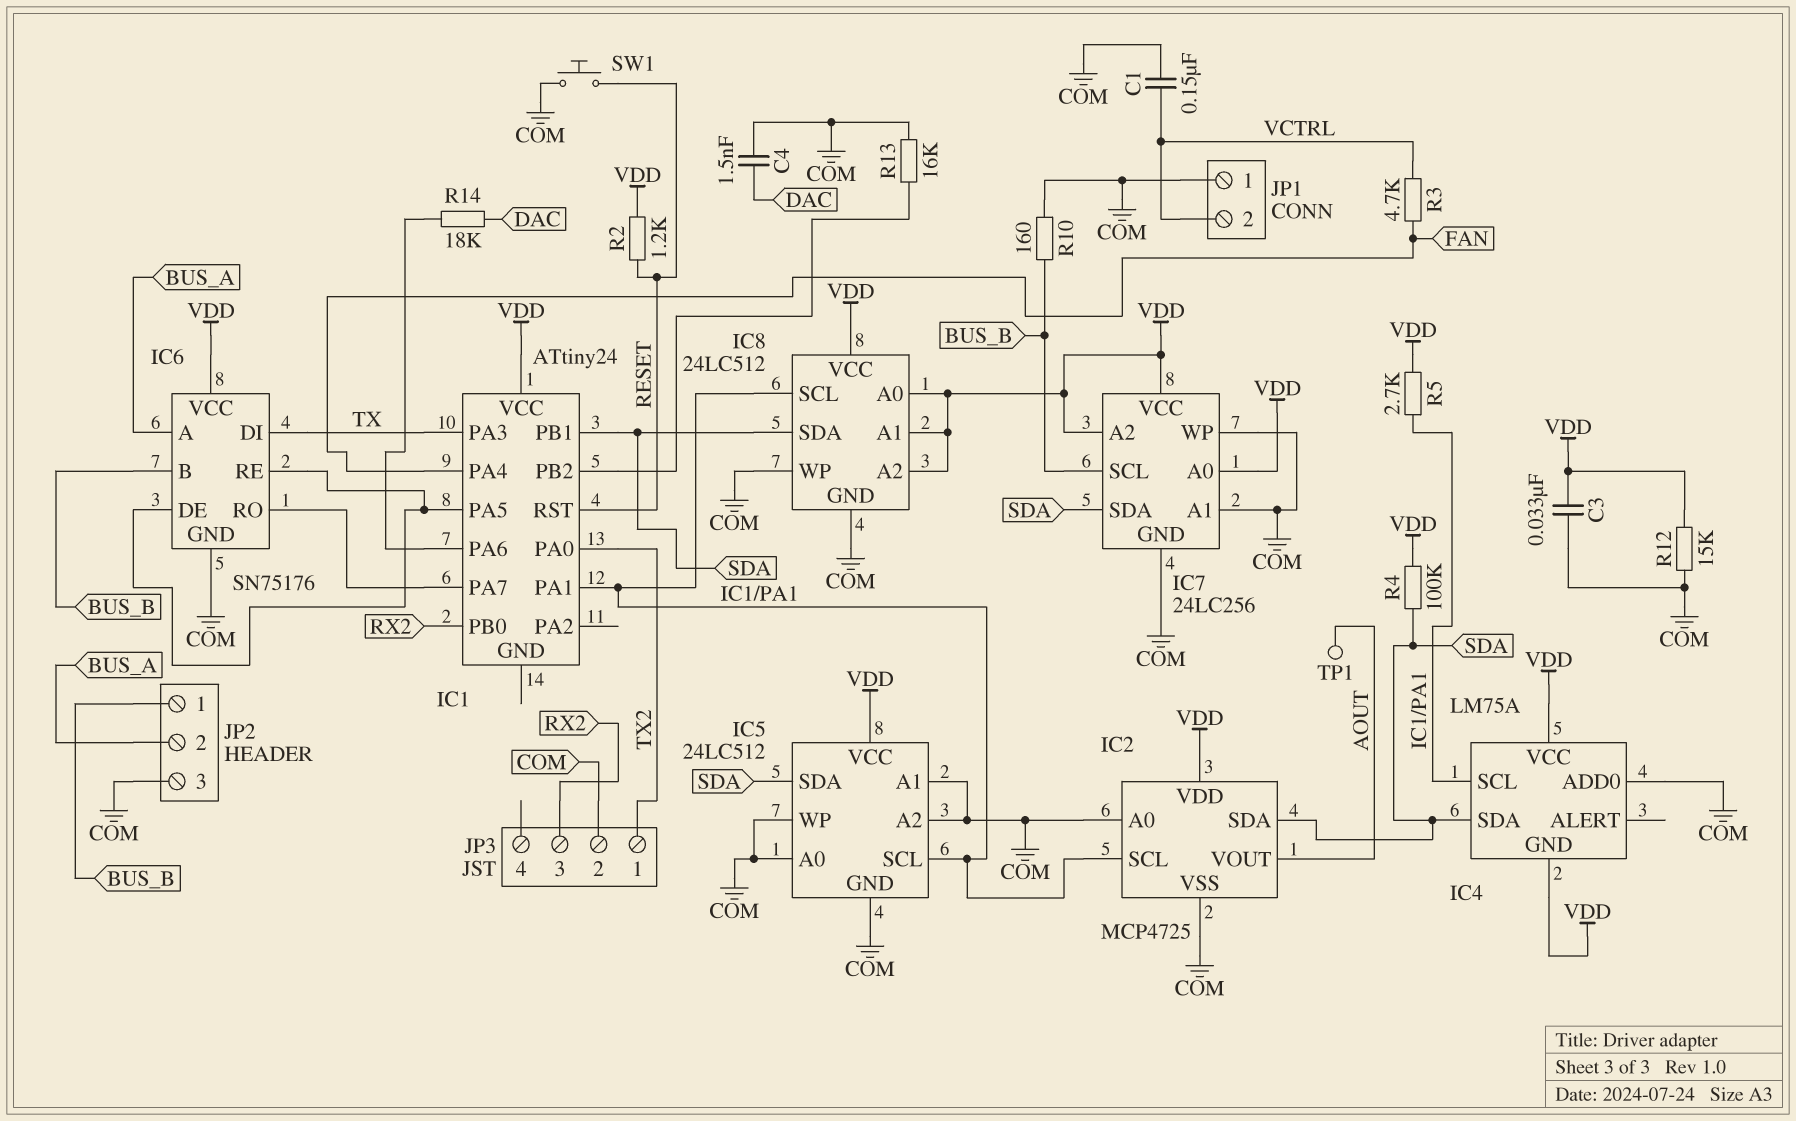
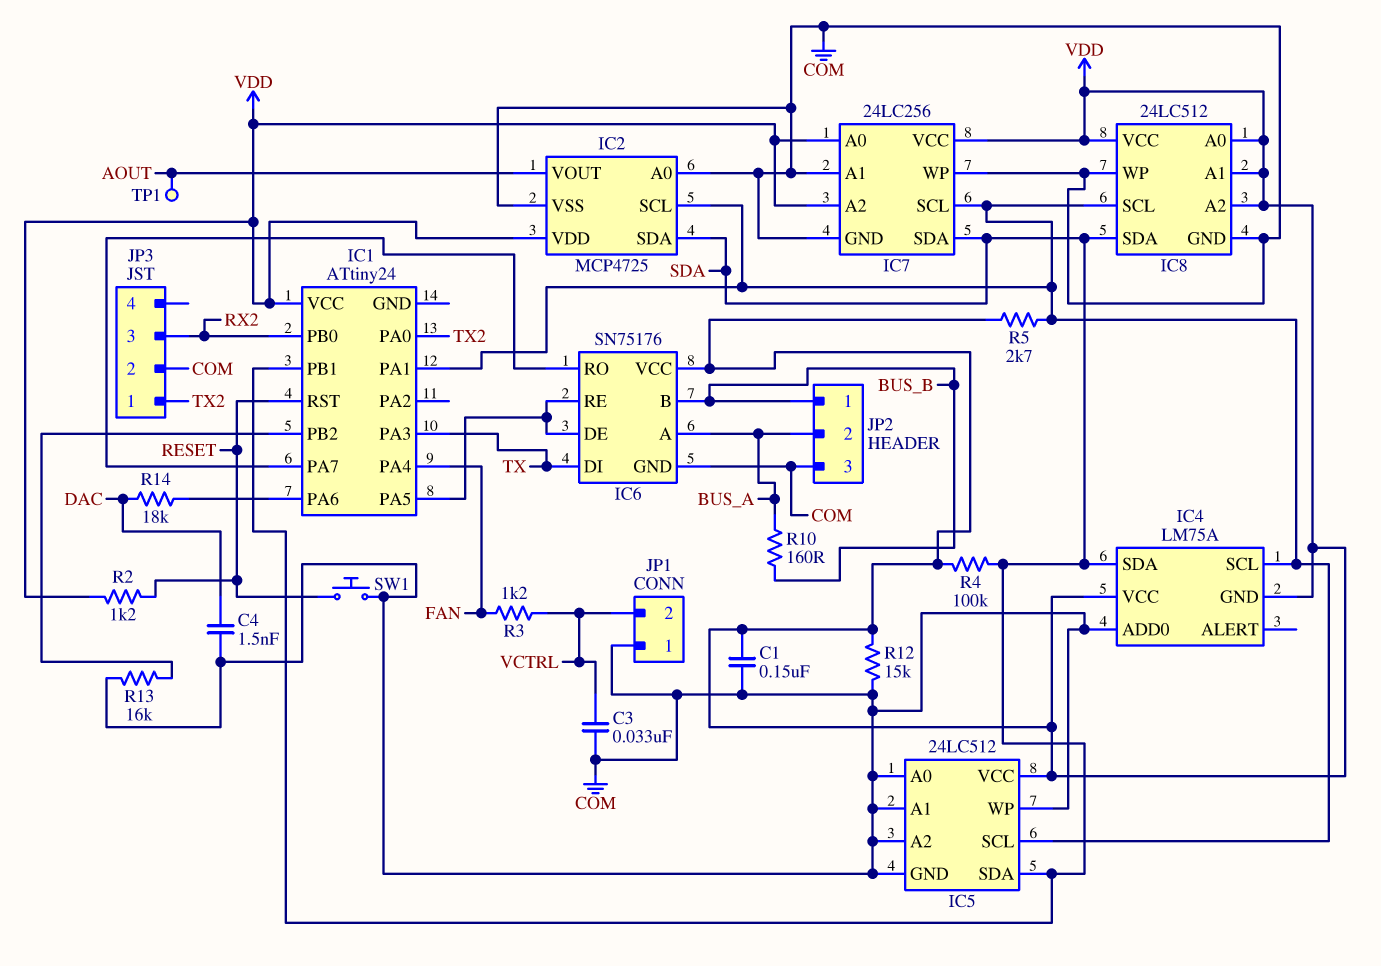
C1: 150nF (COM, VCTRL) -> 150nF (COM, VDD)
C3: 33nF (COM, VDD) -> 33nF (COM, VCTRL)
IC7 pin SCL: BUS_B -> IC1/PA1
R3: 4.7k (FAN, VCTRL) -> 1.2k (FAN, VCTRL)
R10: 160 (BUS_B, COM) -> 160 (BUS_A, BUS_B)

